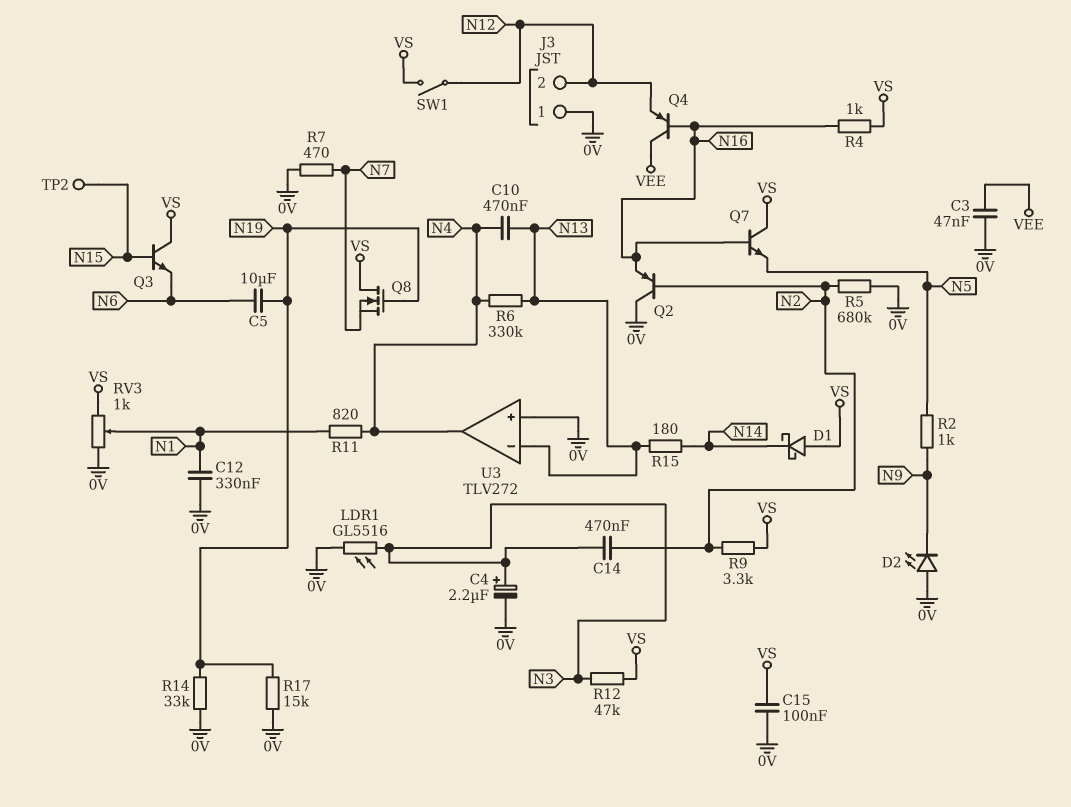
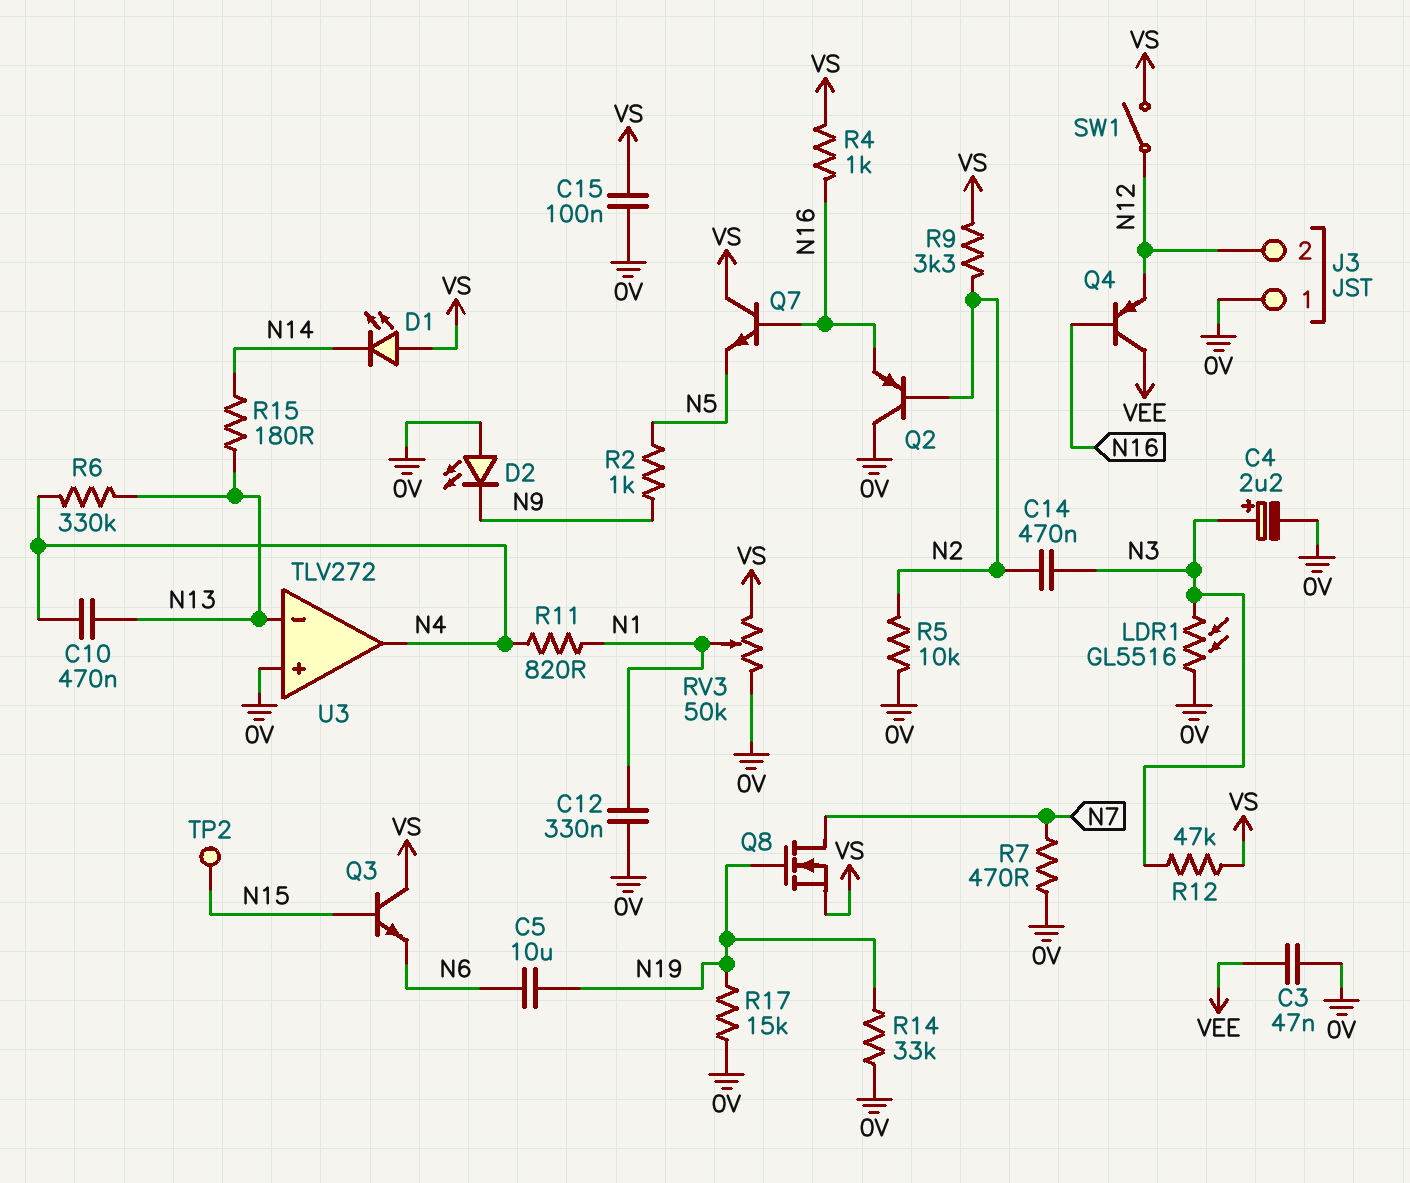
D1: schottky (A VS, K N14) -> LED (A VS, K N14)
Q8: NMOS (G N19, D VS, S N7) -> NMOS (G N19, D N7, S VS)
R5: 680k (0V, N2) -> 10k (0V, N2)
RV3: 1k (0V, VS, wiper N1) -> 50k (0V, VS, wiper N1)

